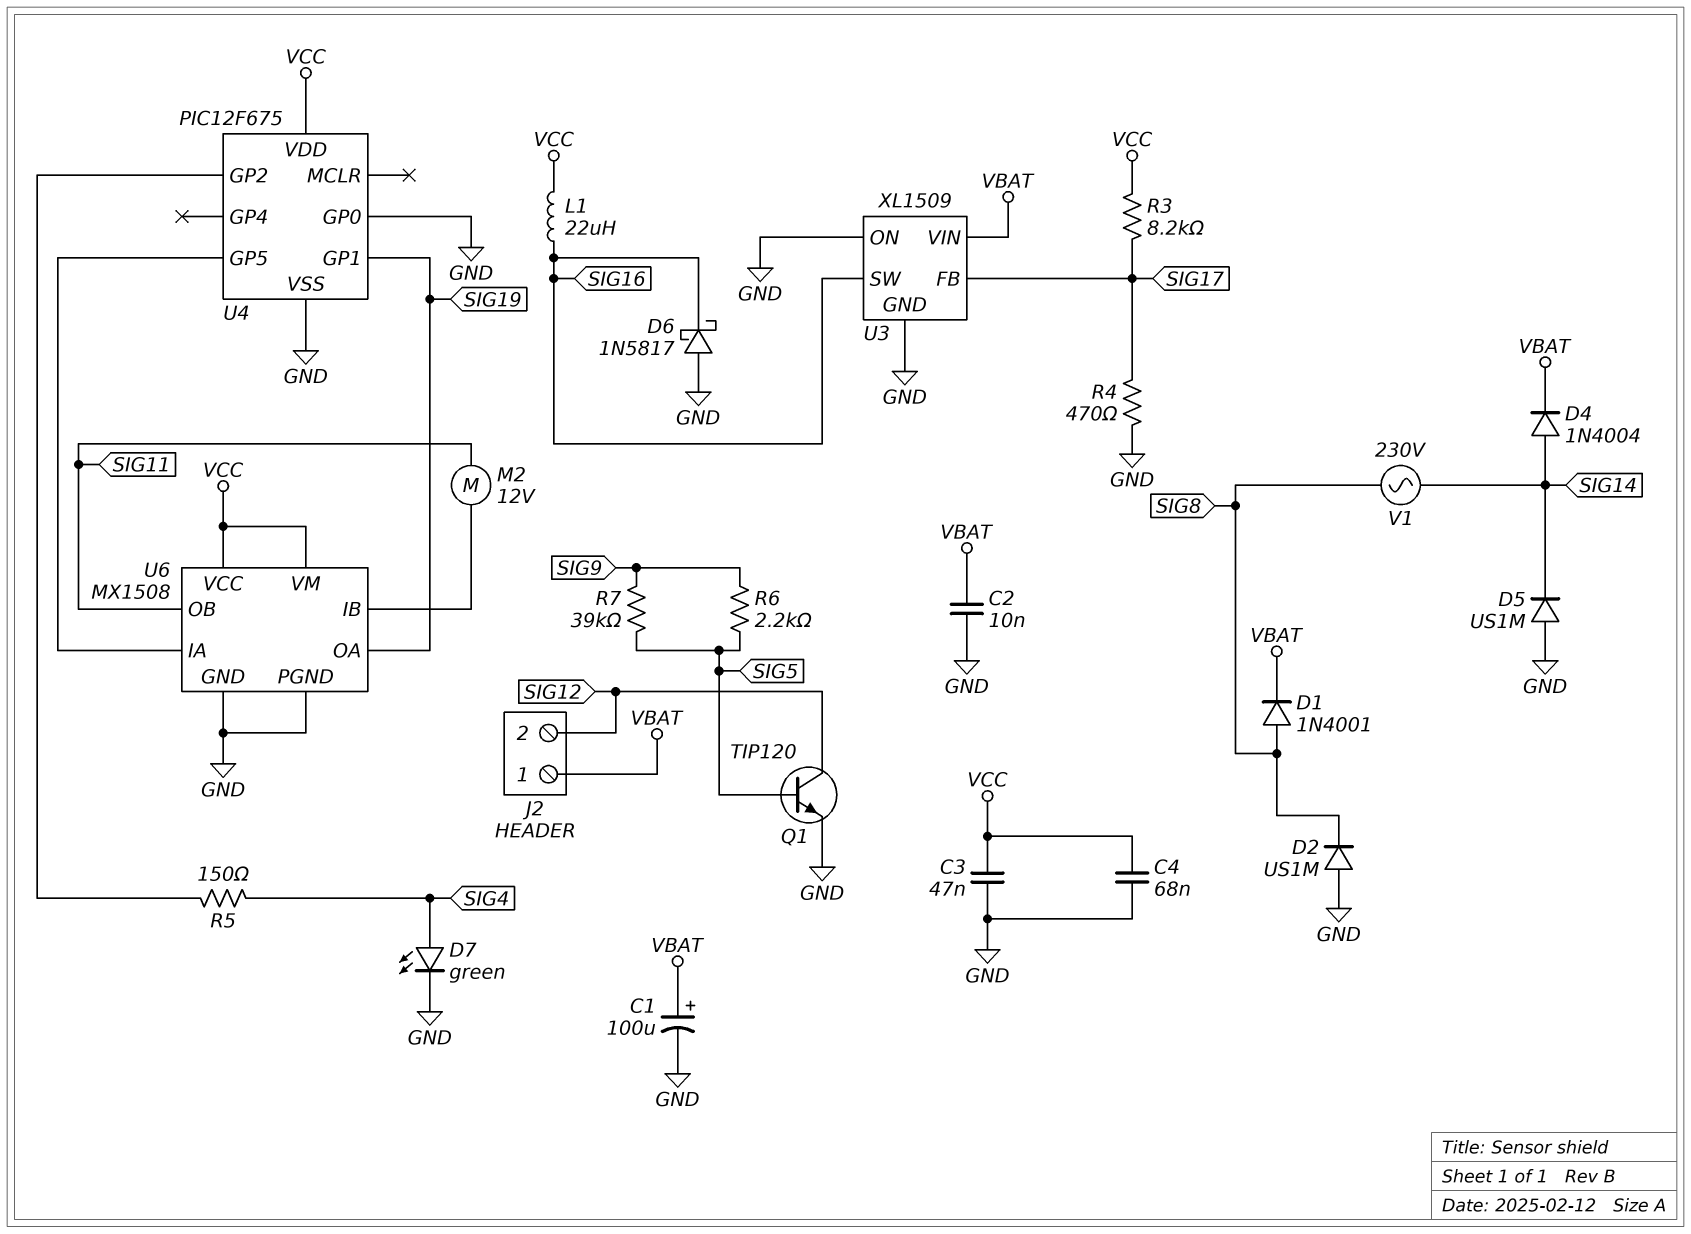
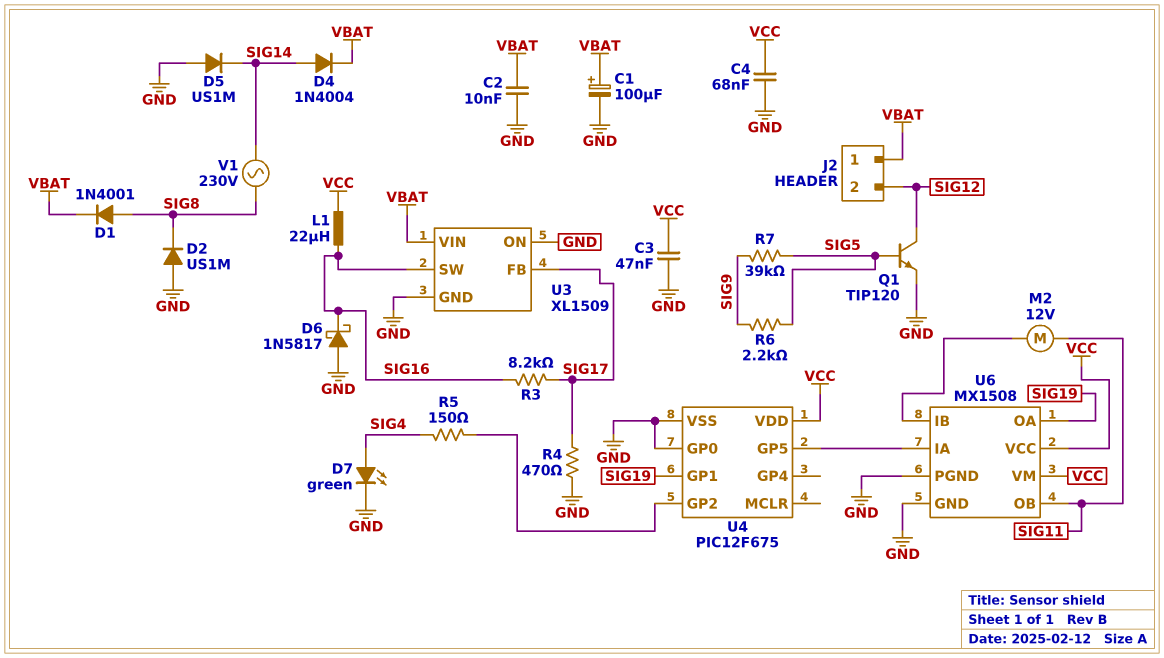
R3: 8.2k (SIG17, VCC) -> 8.2k (SIG16, SIG17)

